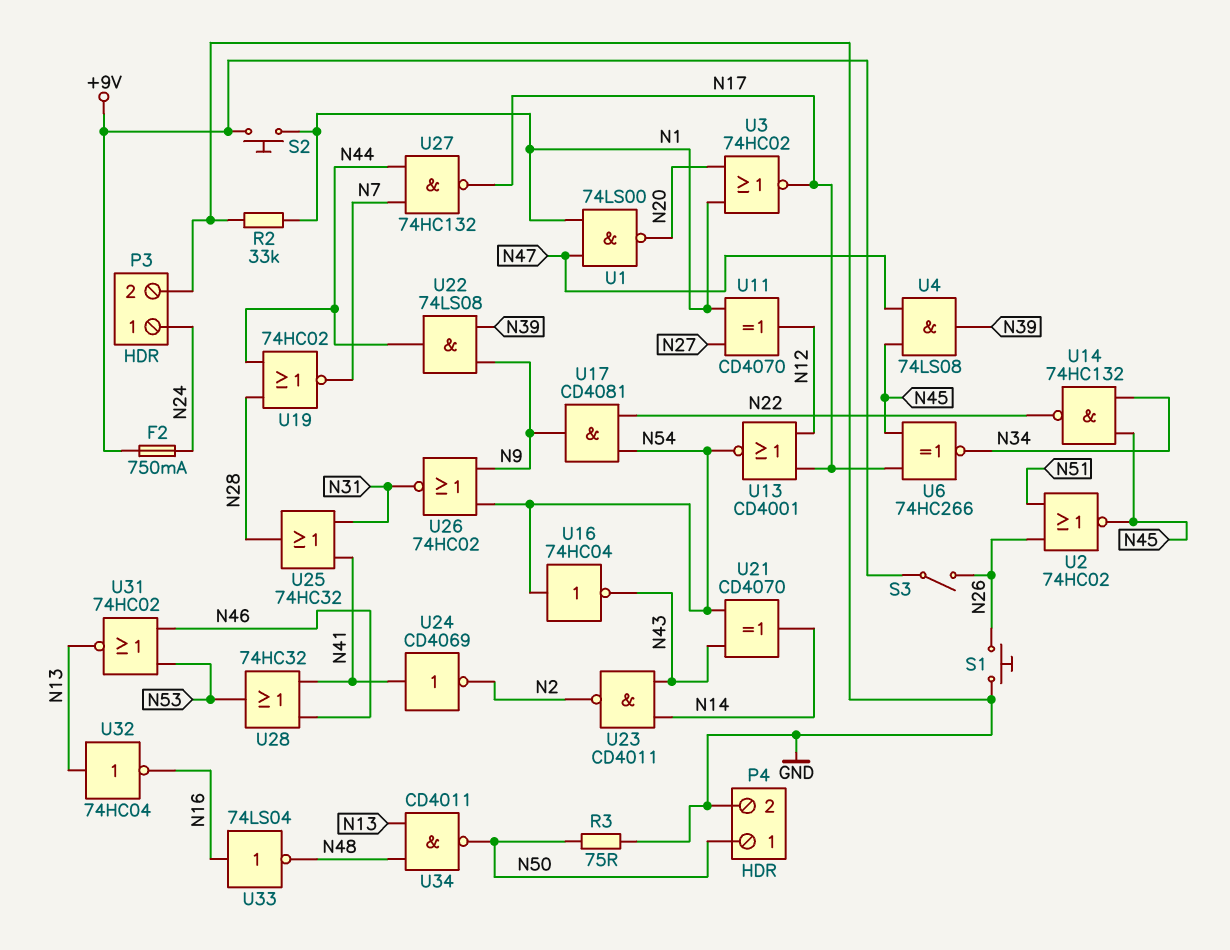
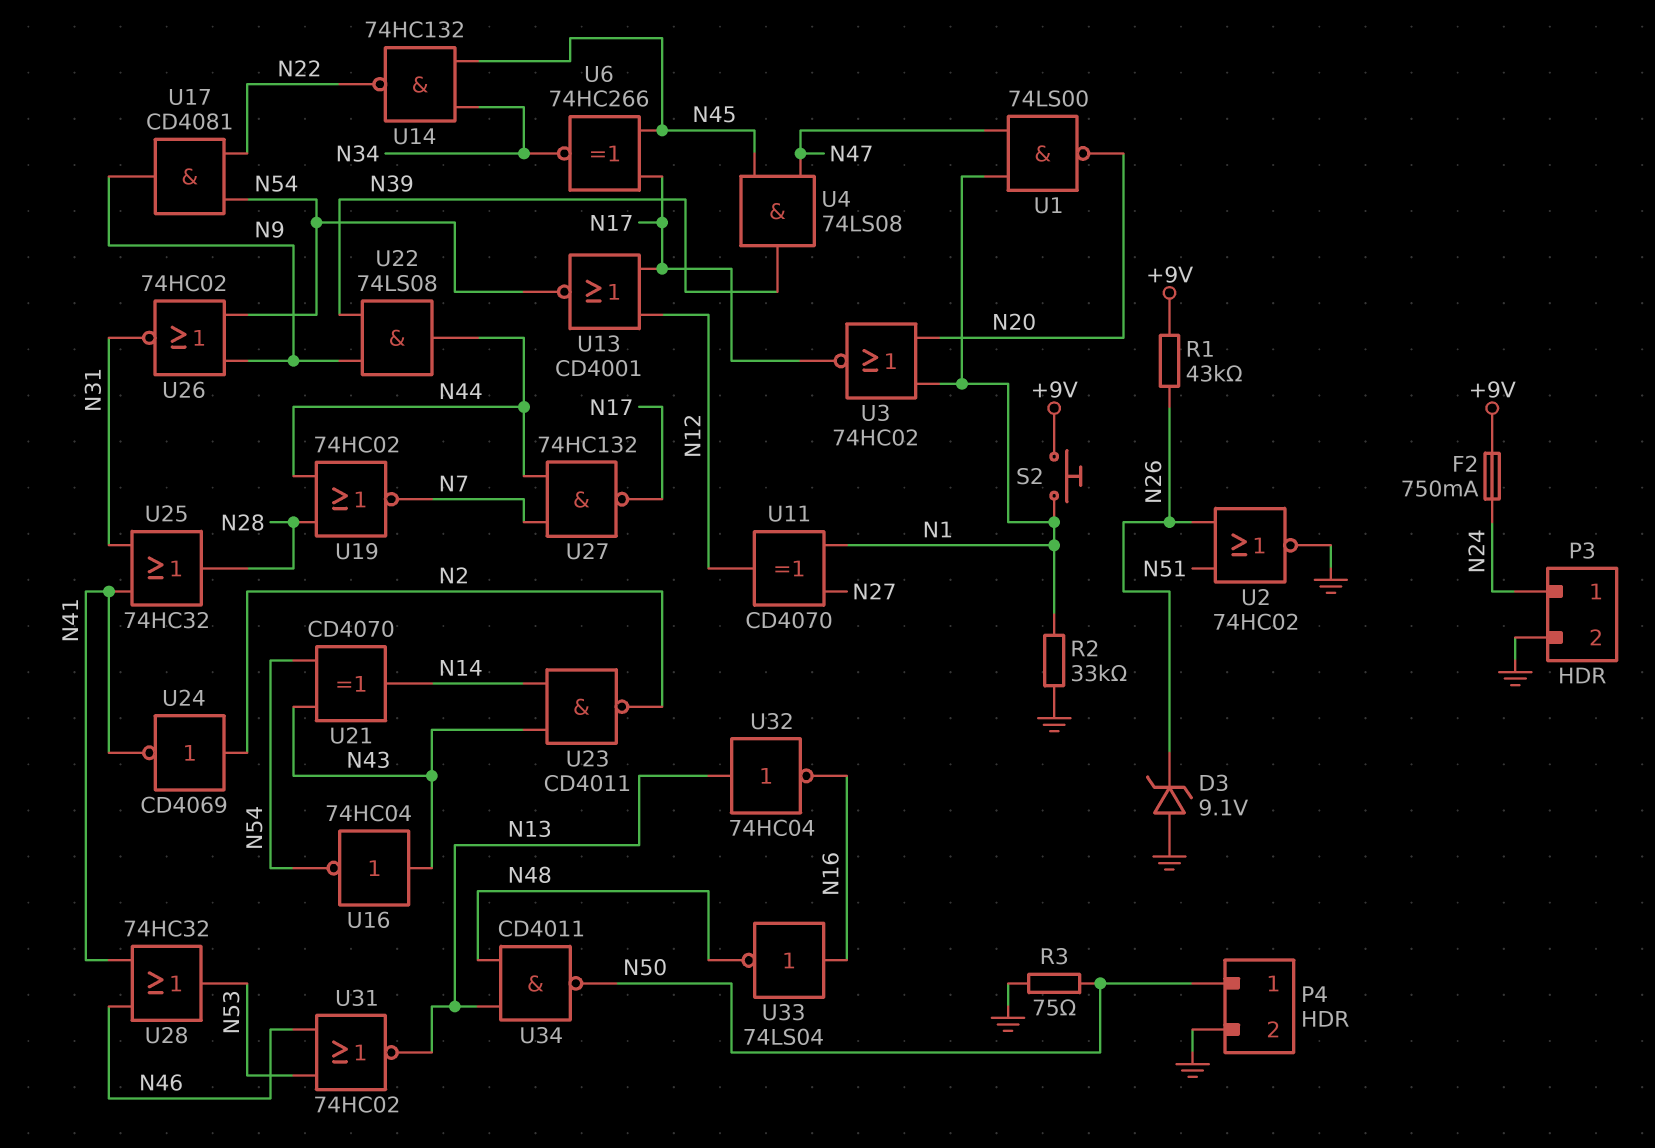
D3: none -> zener 9.1V (A GND, K N26)
R1: none -> 43k (+9V, N26)
S1: button (GND, N26) -> none
S3: switch (+9V, N26) -> none
U2: NOR 74HC02 (in N26, in N51, out N45) -> NOR 74HC02 (in N26, in N51, out GND)
U16: NOT 74HC04 (in N54, out N43) -> NOT 74HC04 (in N43, out N54)
U24: NOT CD4069 (in N41, out N2) -> NOT CD4069 (in N2, out N41)

